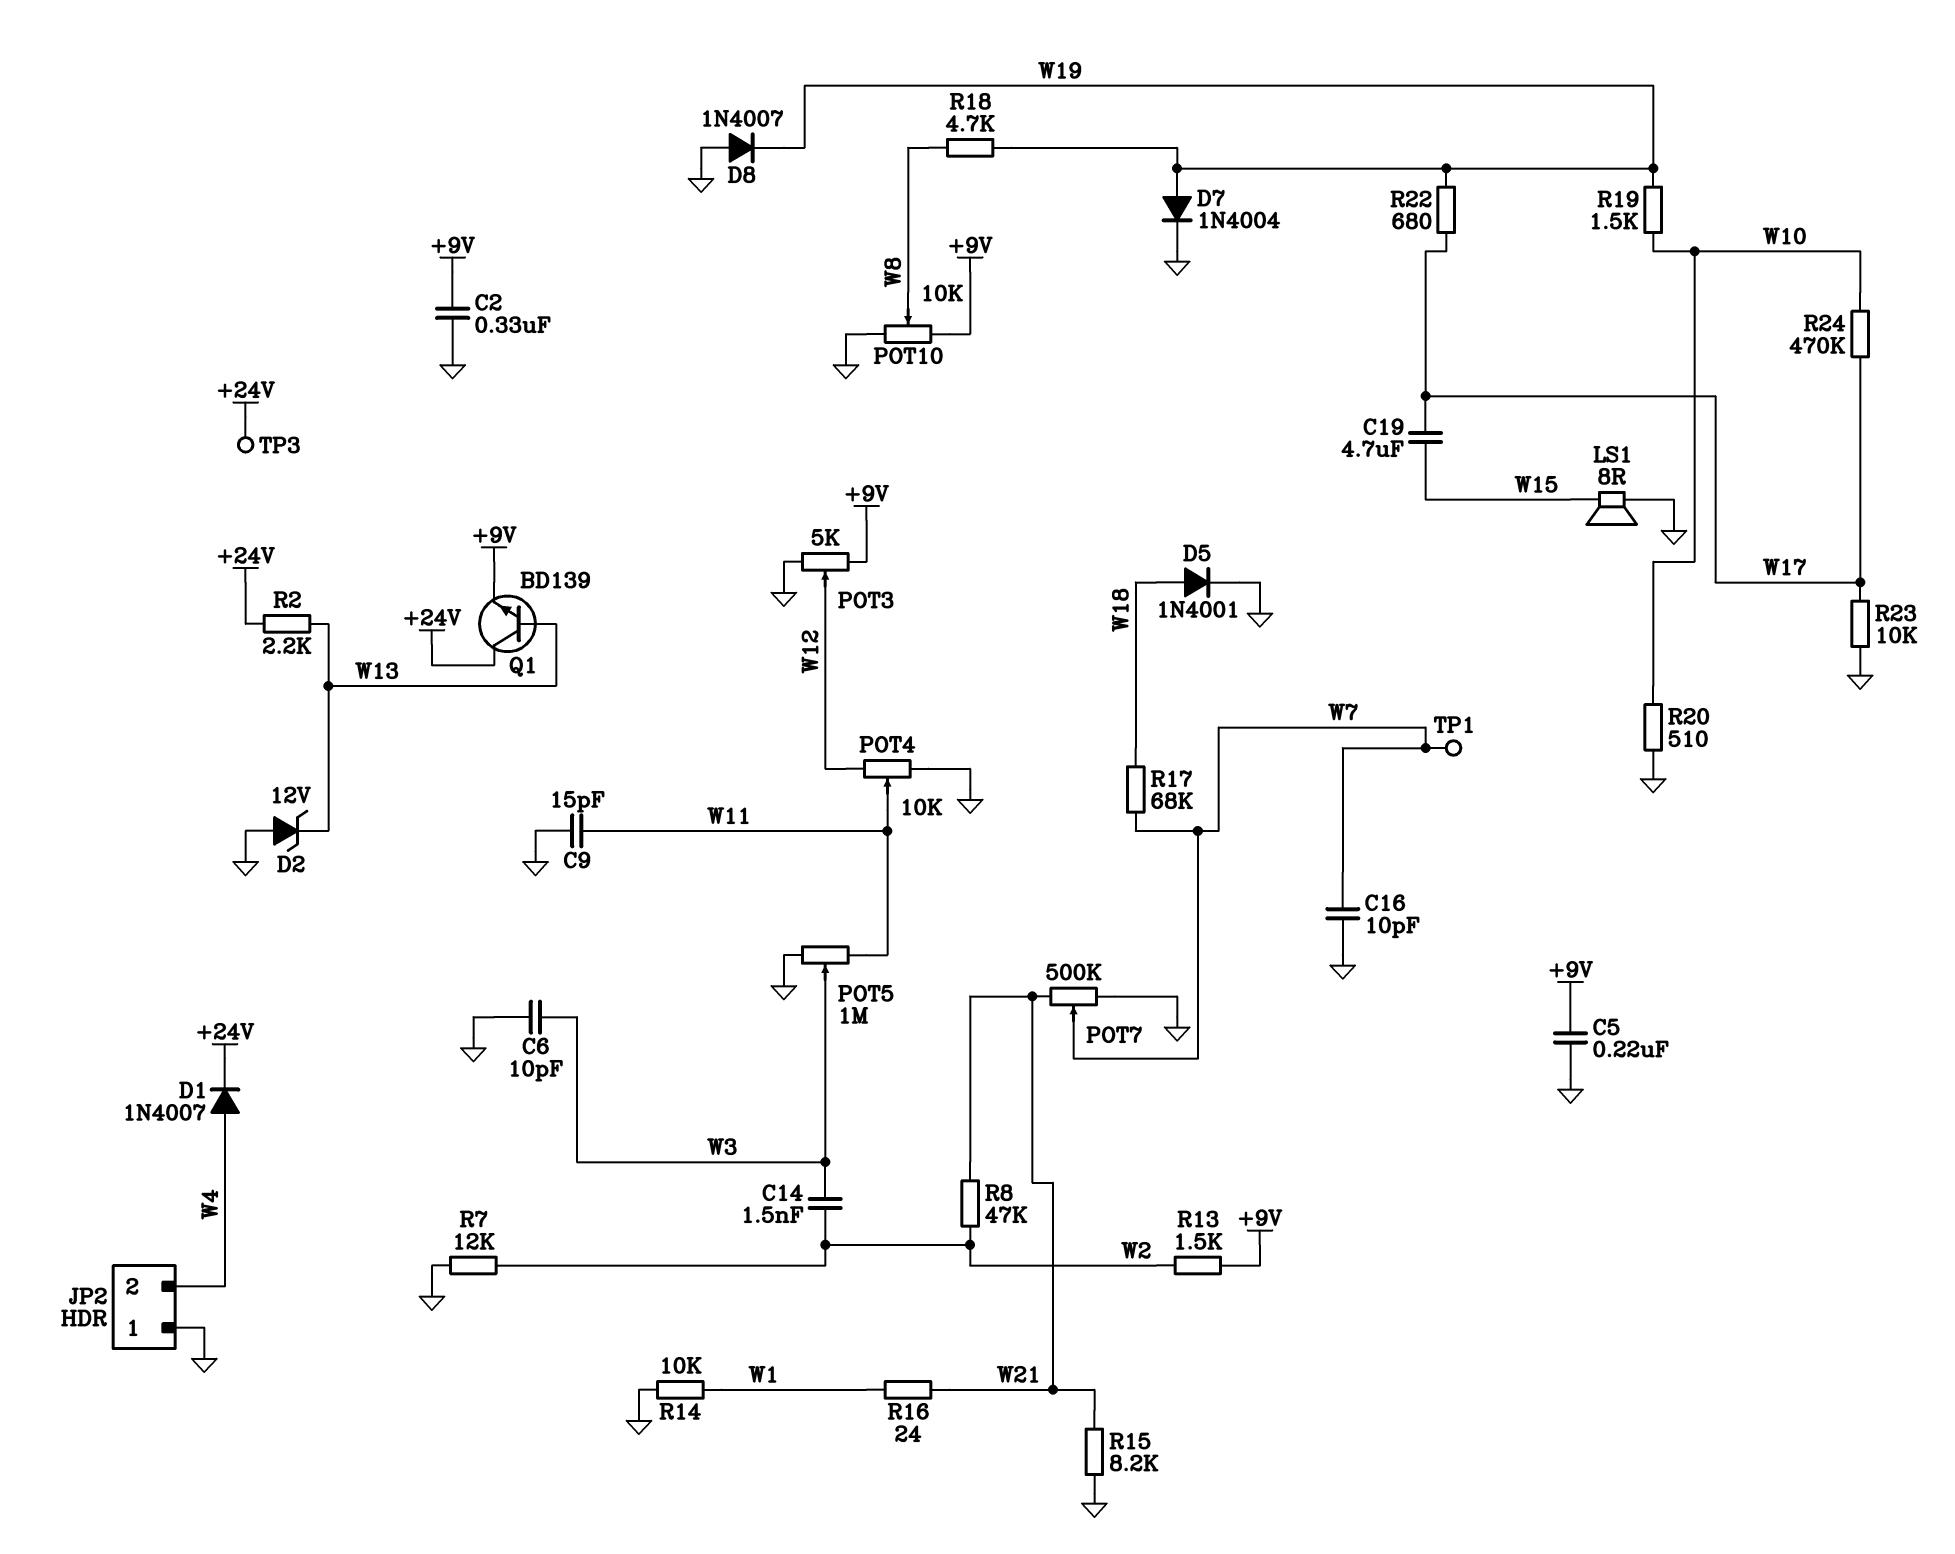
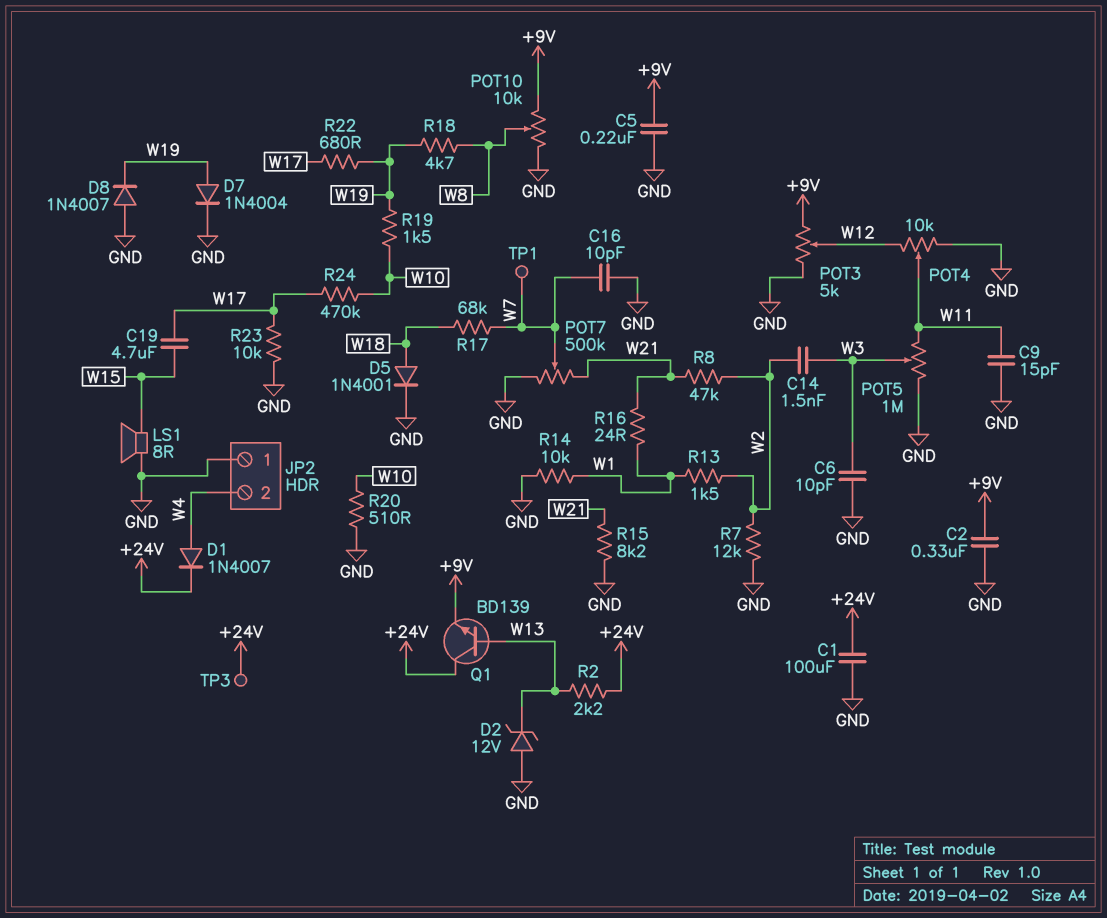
C1: none -> 100uF (+24V, GND)
R13: 1.5k (+9V, W2) -> 1.5k (W1, W2)

